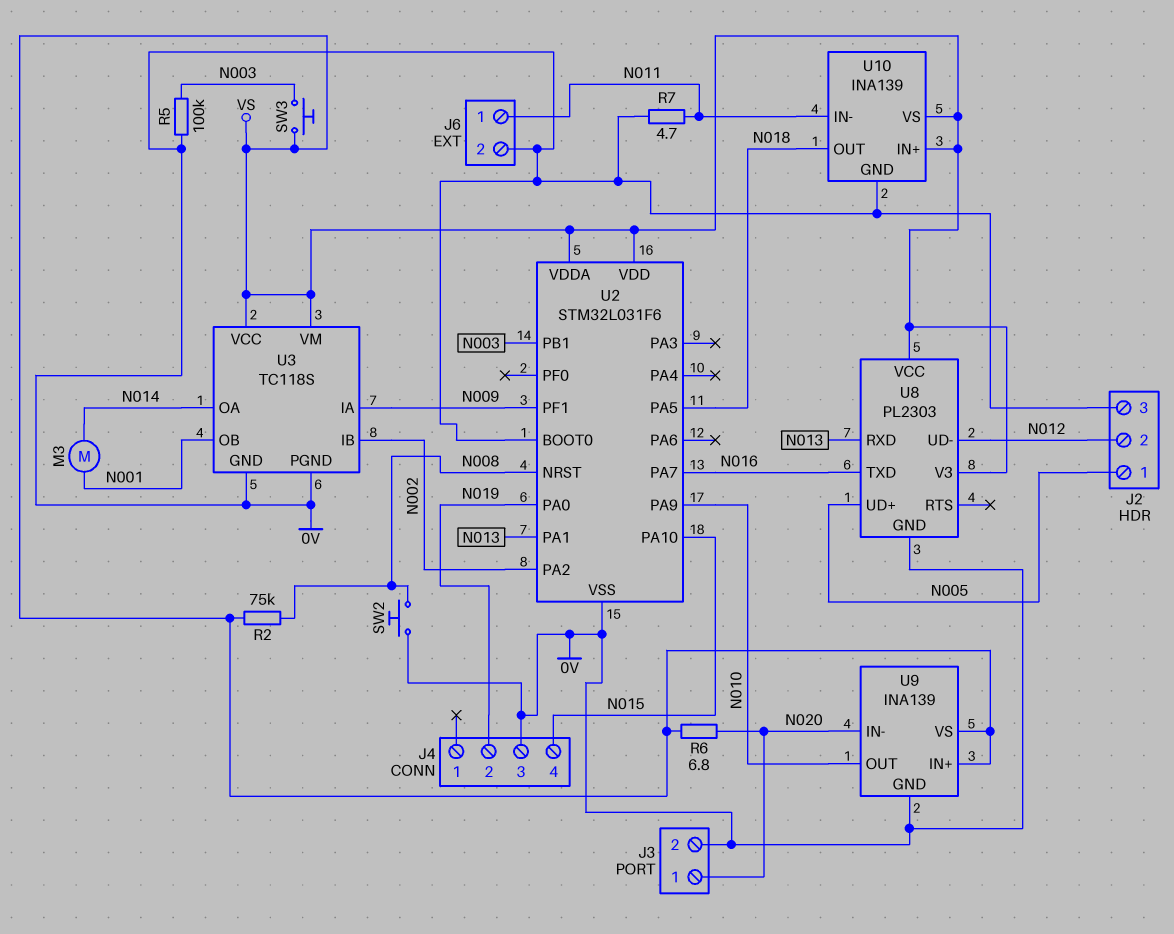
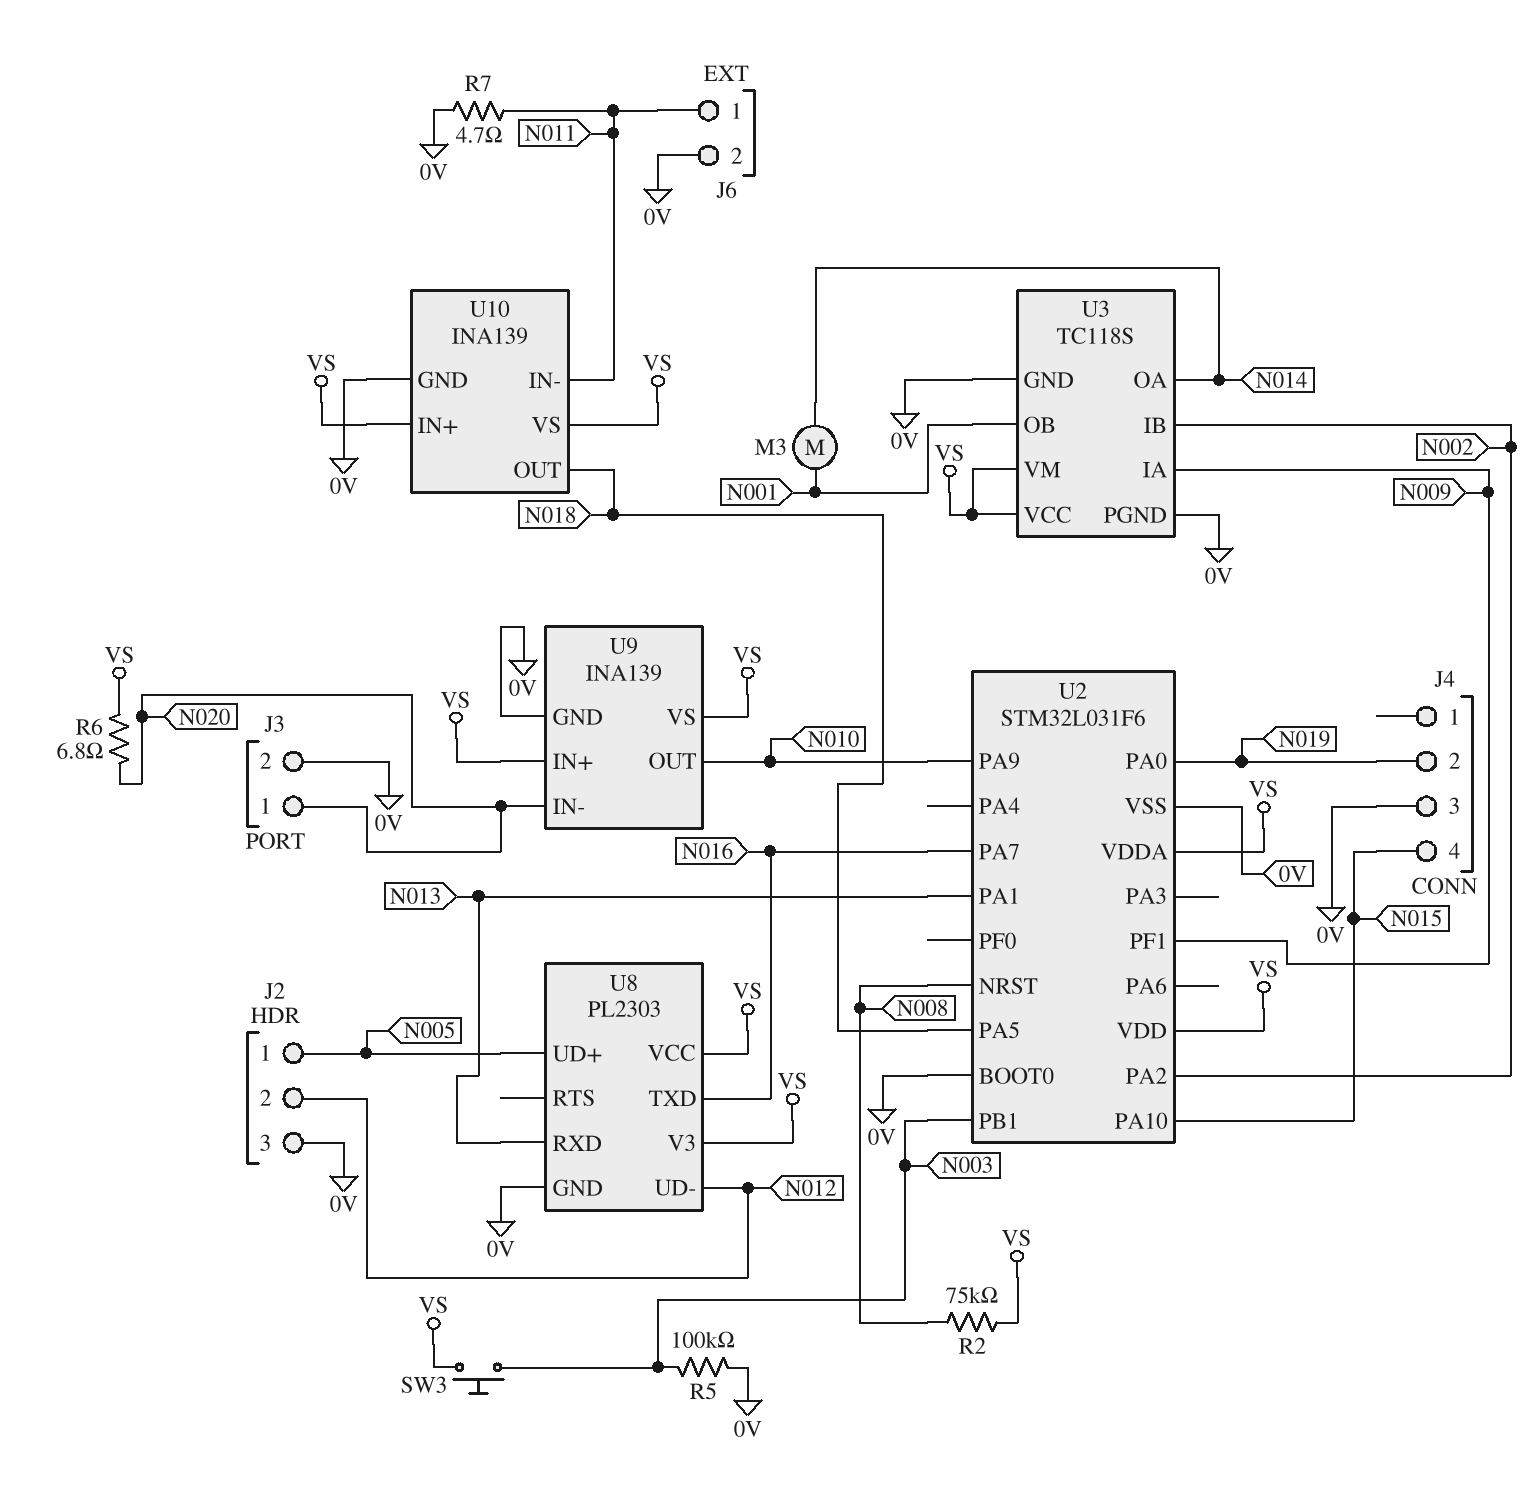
SW2: button (0V, N008) -> none

